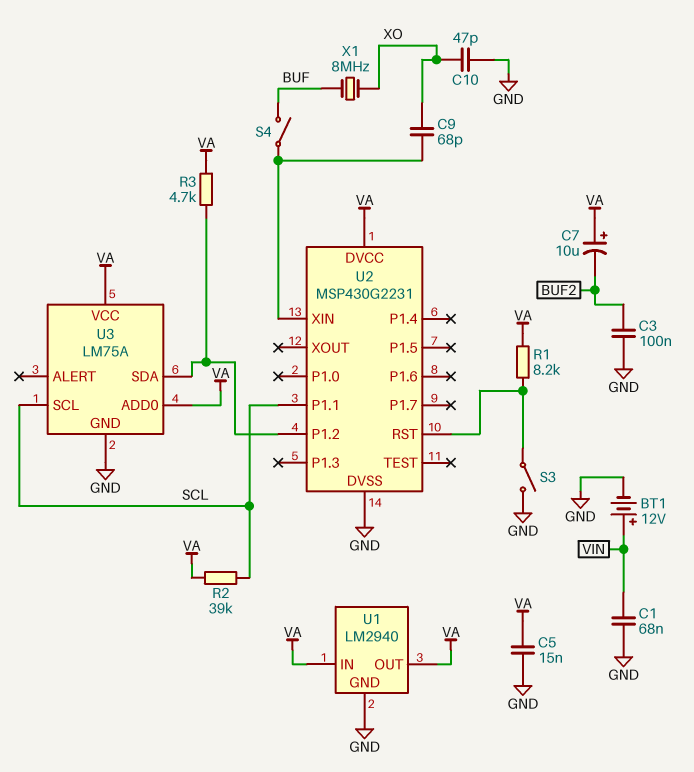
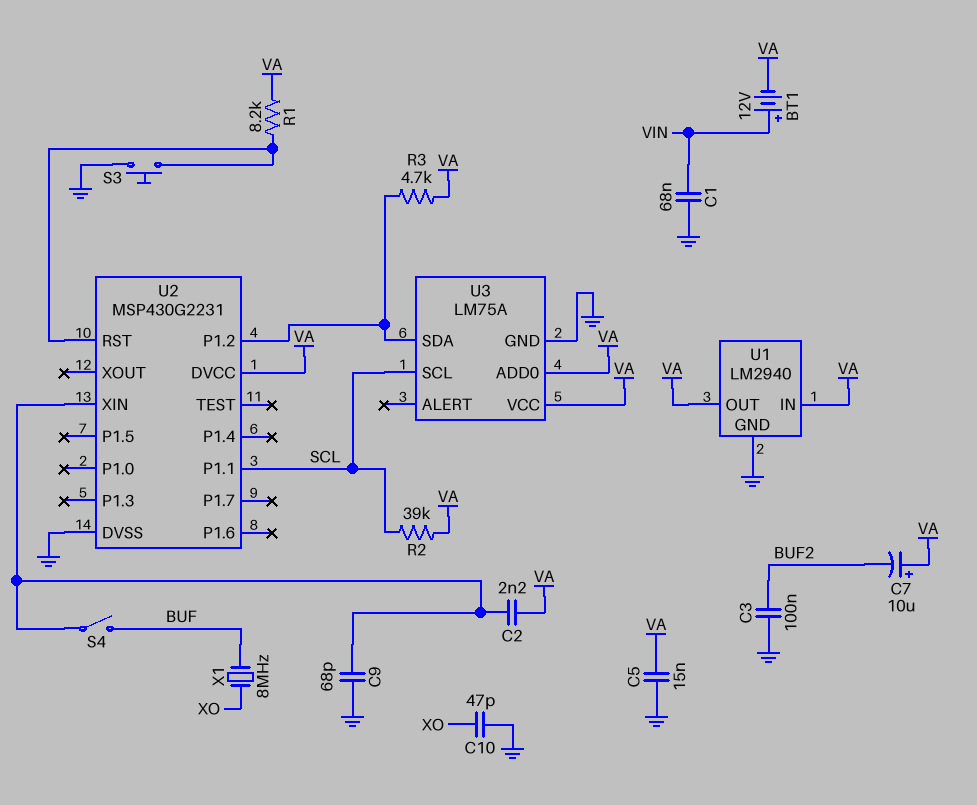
BT1: 12V (plus VIN, minus GND) -> 12V (plus VIN, minus VA)
C2: none -> 2.2nF (U2/XIN, VA)
C9: 68pF (U2/XIN, XO) -> 68pF (GND, U2/XIN)
S3: switch (GND, U2/RST) -> button (GND, U2/RST)

